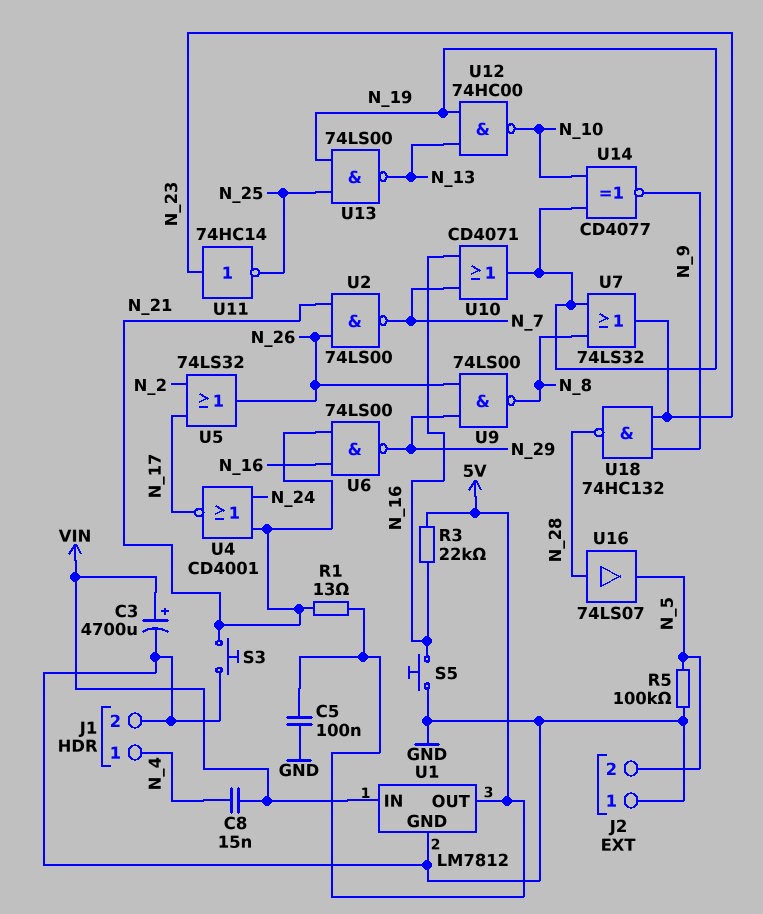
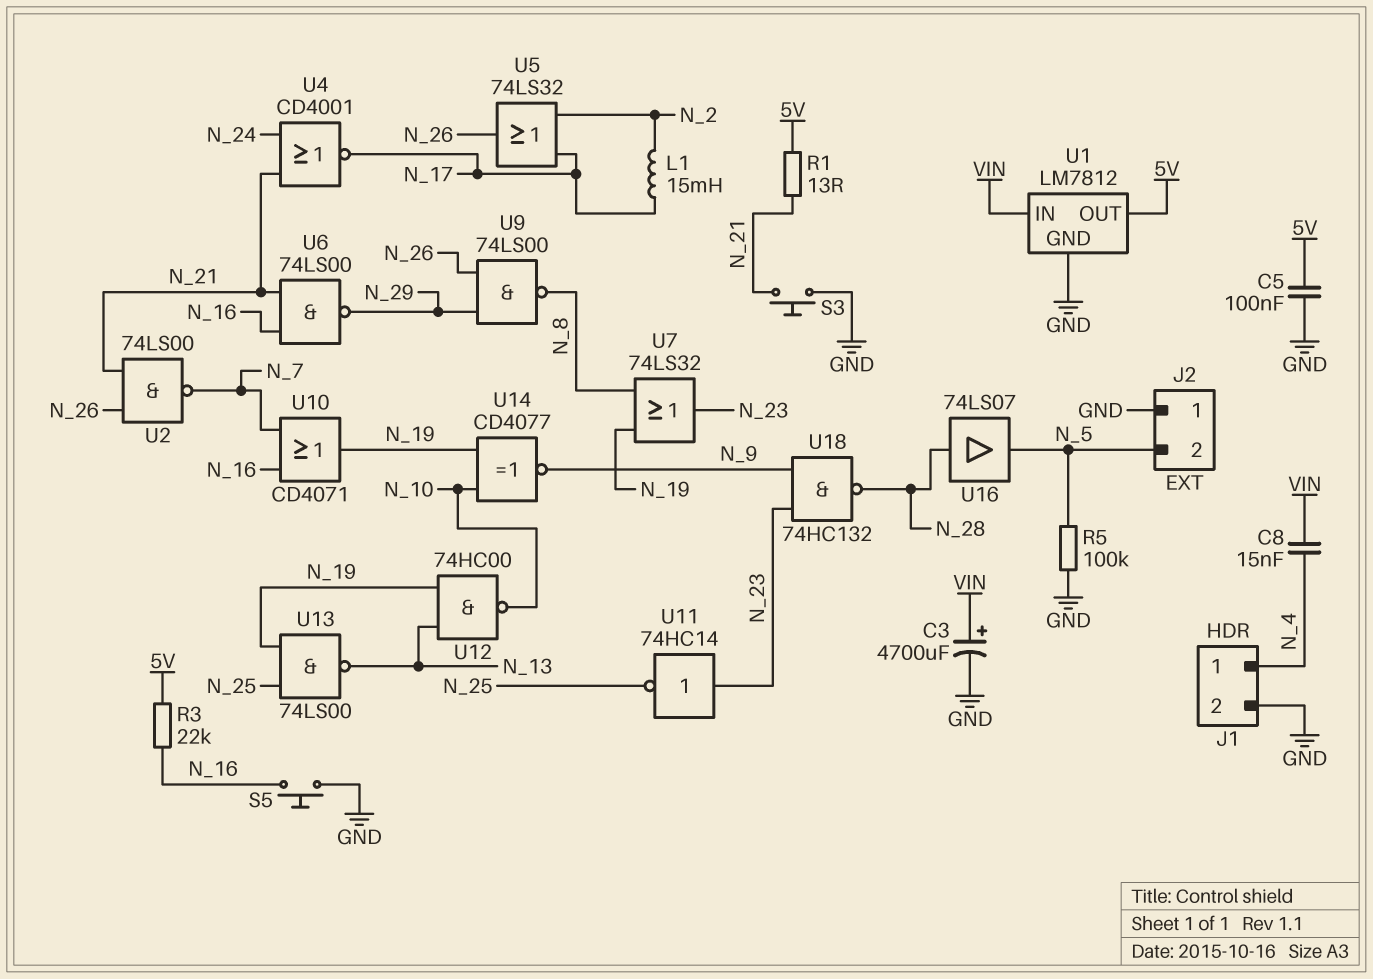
L1: none -> 15mH (N_2, N_17)

